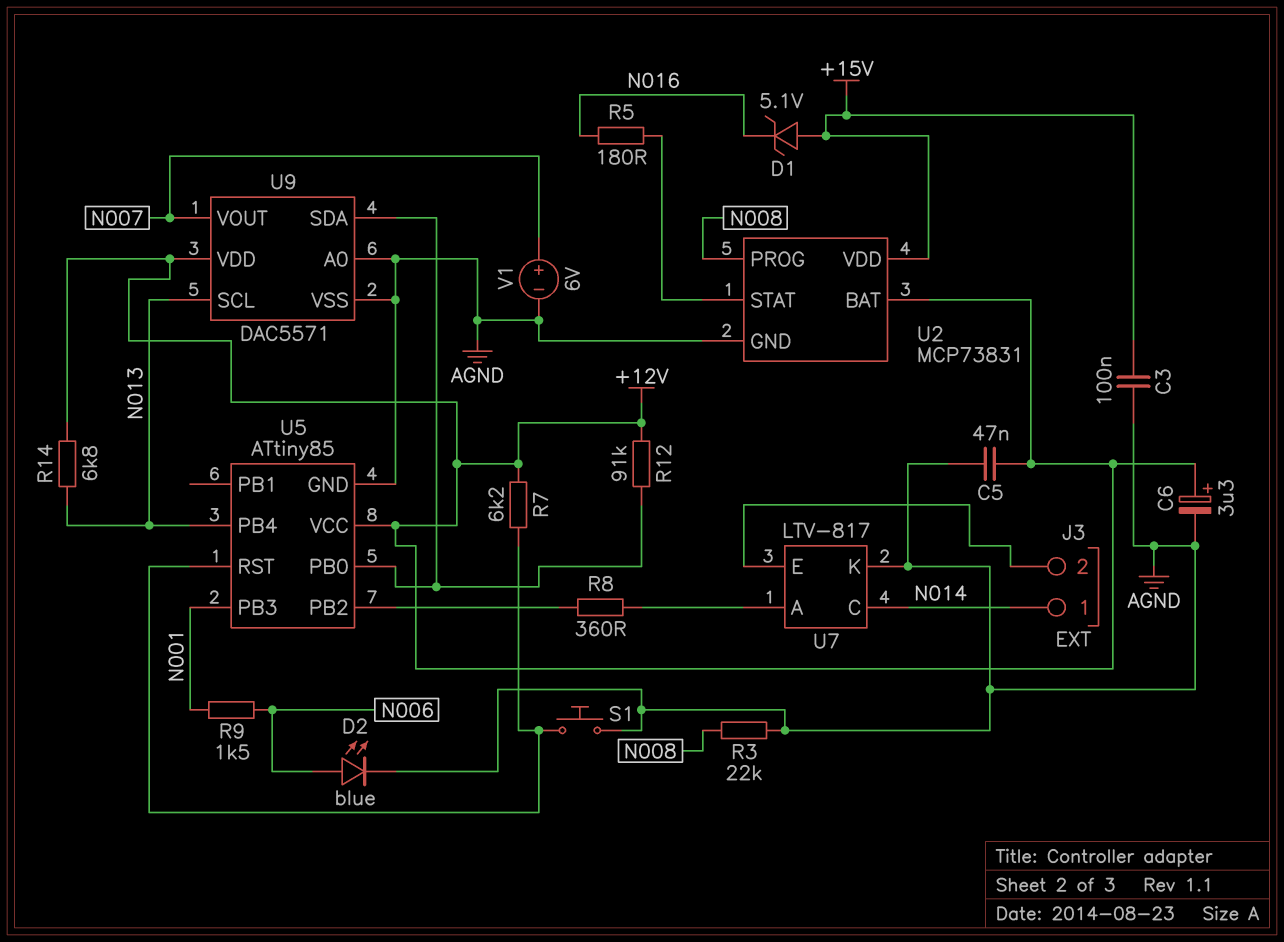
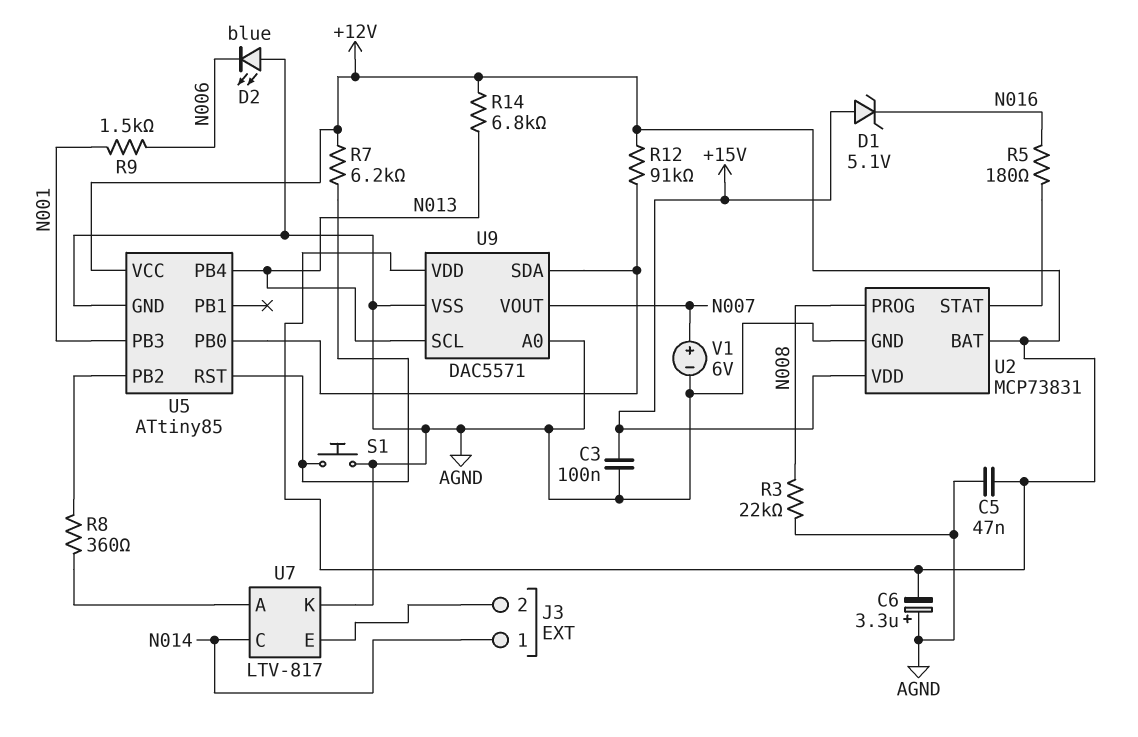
C6: 3.3uF (plus +12V, minus AGND) -> 3.3uF (plus AGND, minus +12V)
D2: LED blue (A N006, K AGND) -> LED blue (A AGND, K N006)

